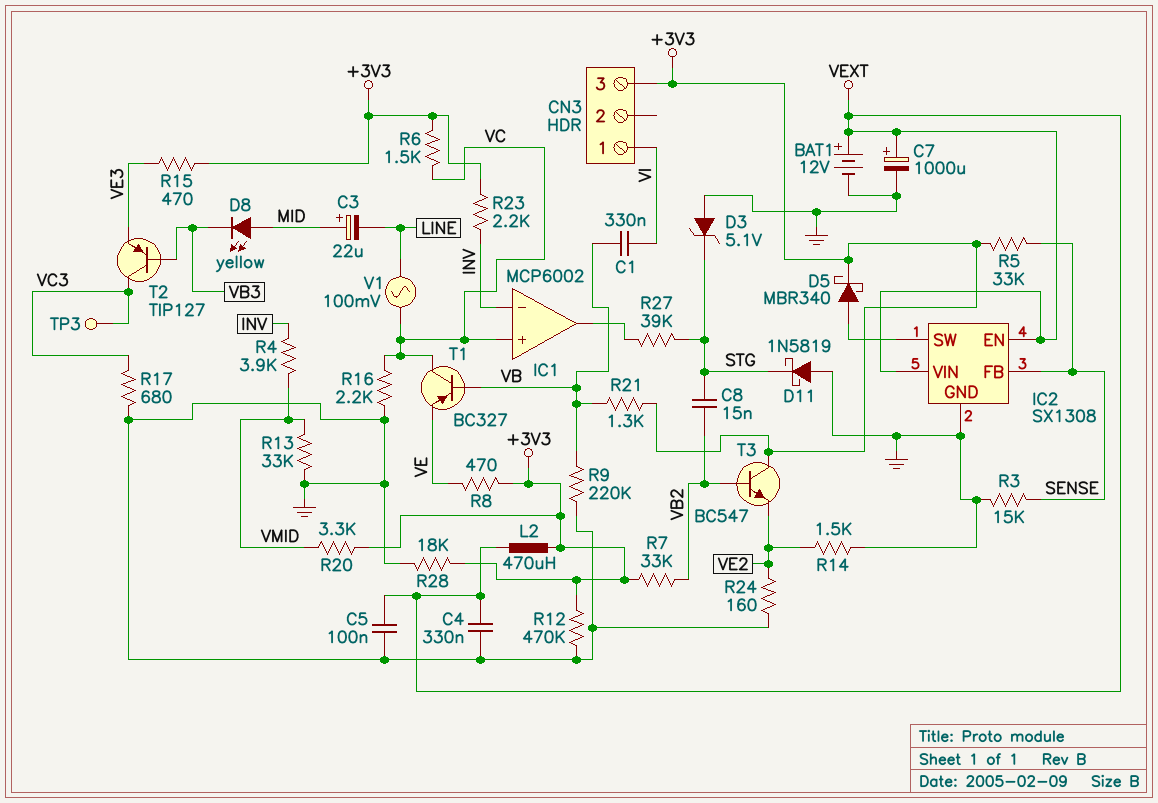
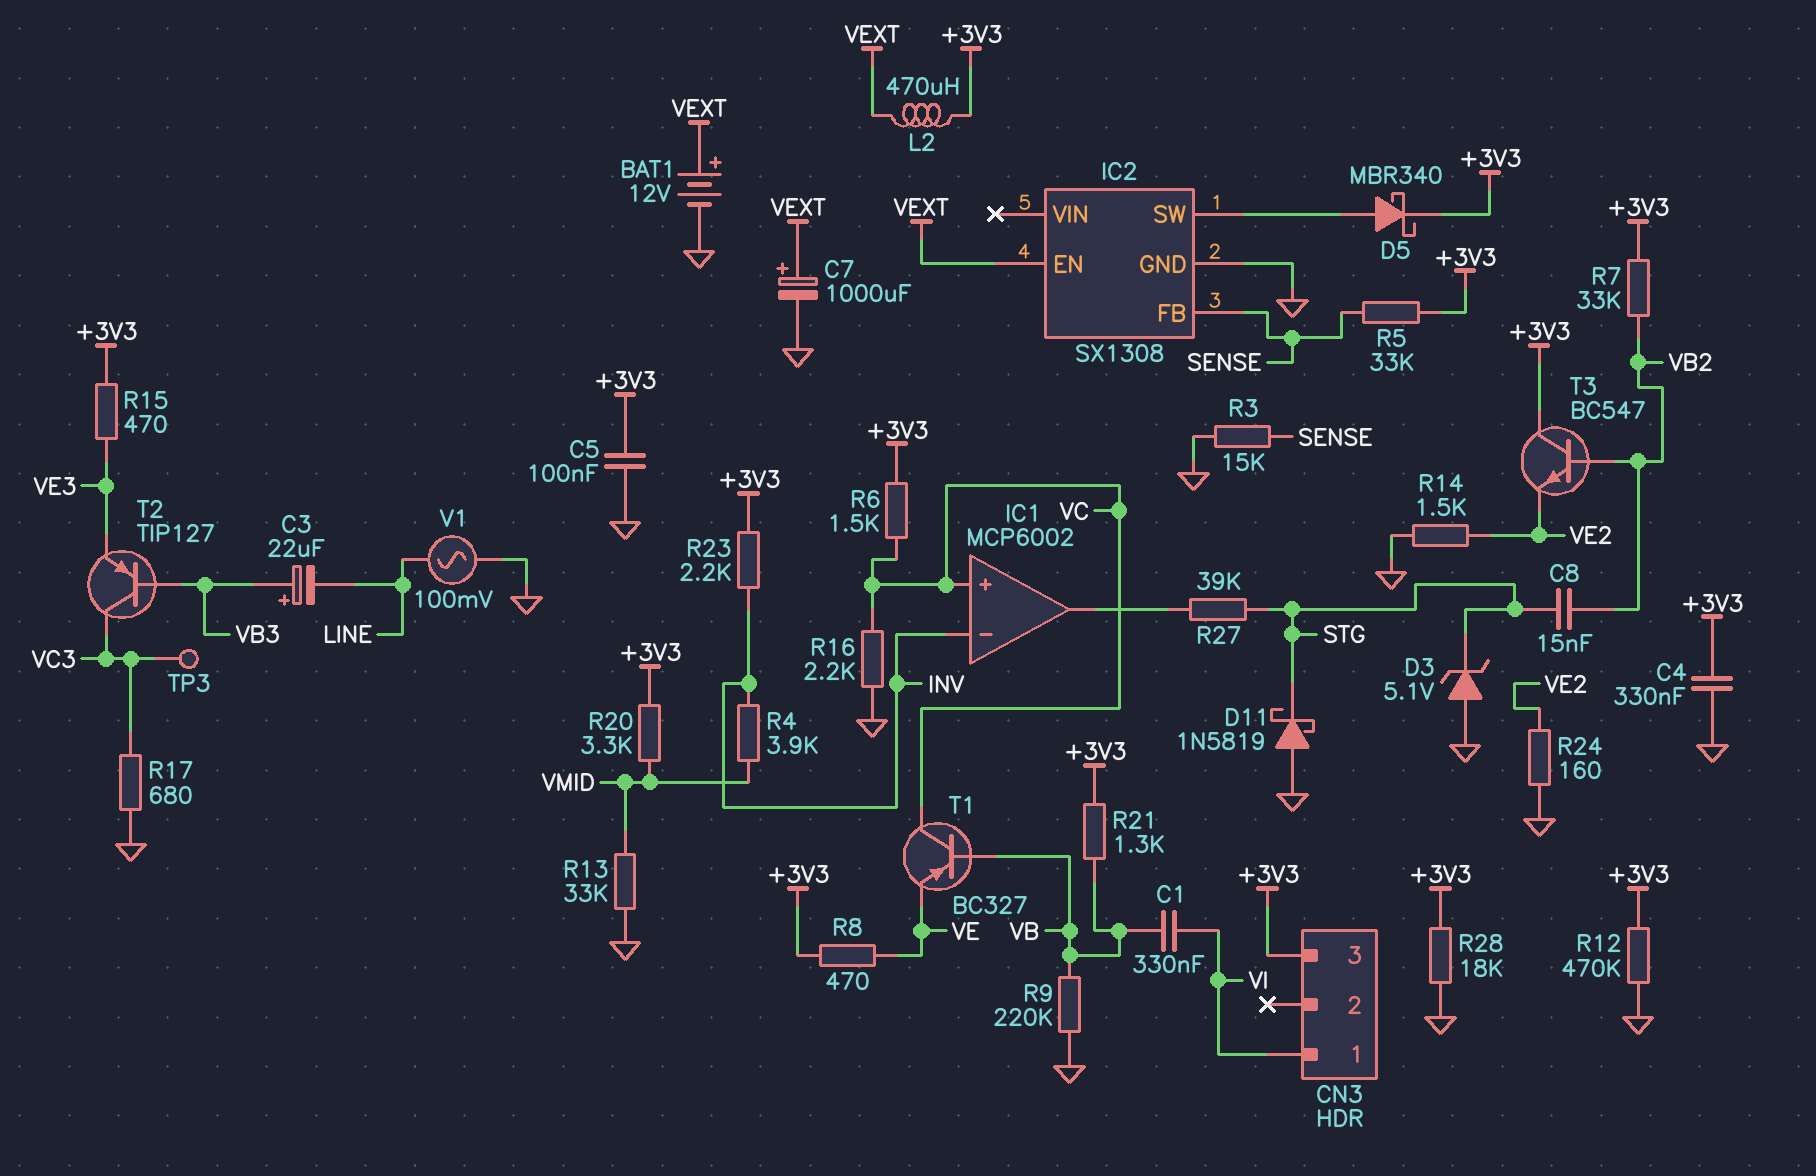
C3: 22uF (plus MID, minus LINE) -> 22uF (plus VB3, minus LINE)
C4: 330nF (GND, VEXT) -> 330nF (+3V3, GND)
C5: 100nF (GND, VEXT) -> 100nF (+3V3, GND)
D8: LED yellow (A MID, K VB3) -> none
IC2 pin VIN: VEXT -> none
V1: AC 100mV (LINE, VC) -> AC 100mV (GND, LINE)

